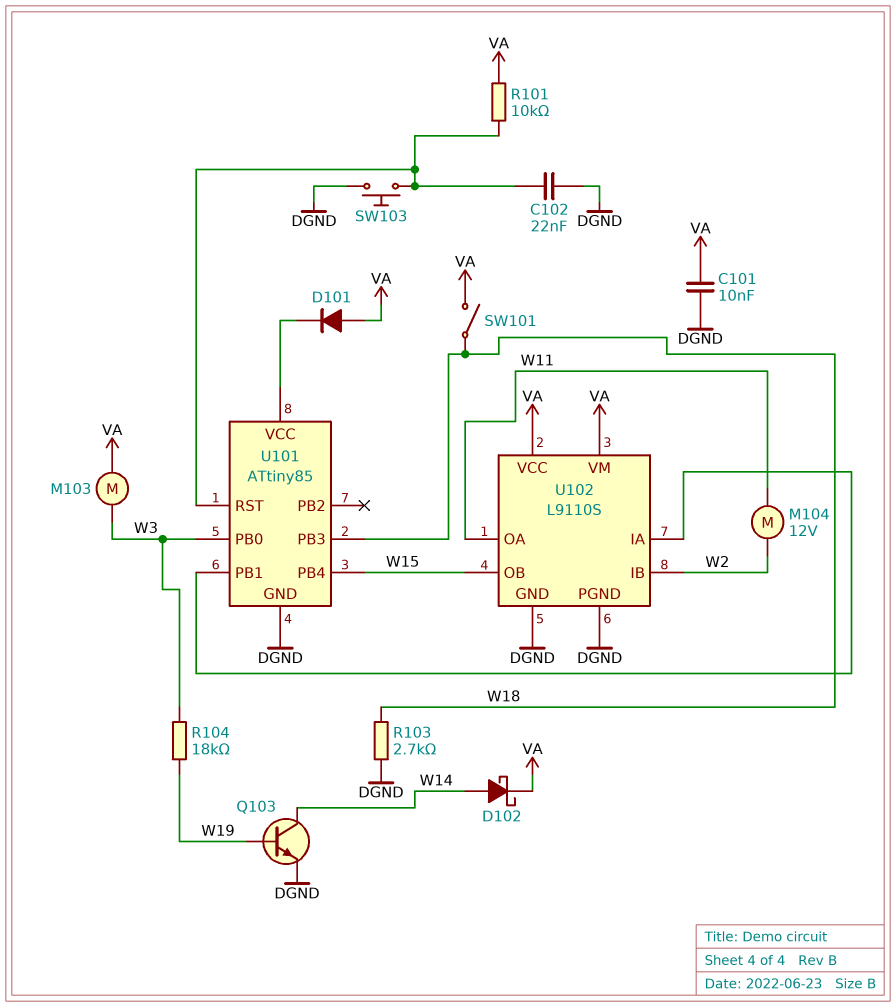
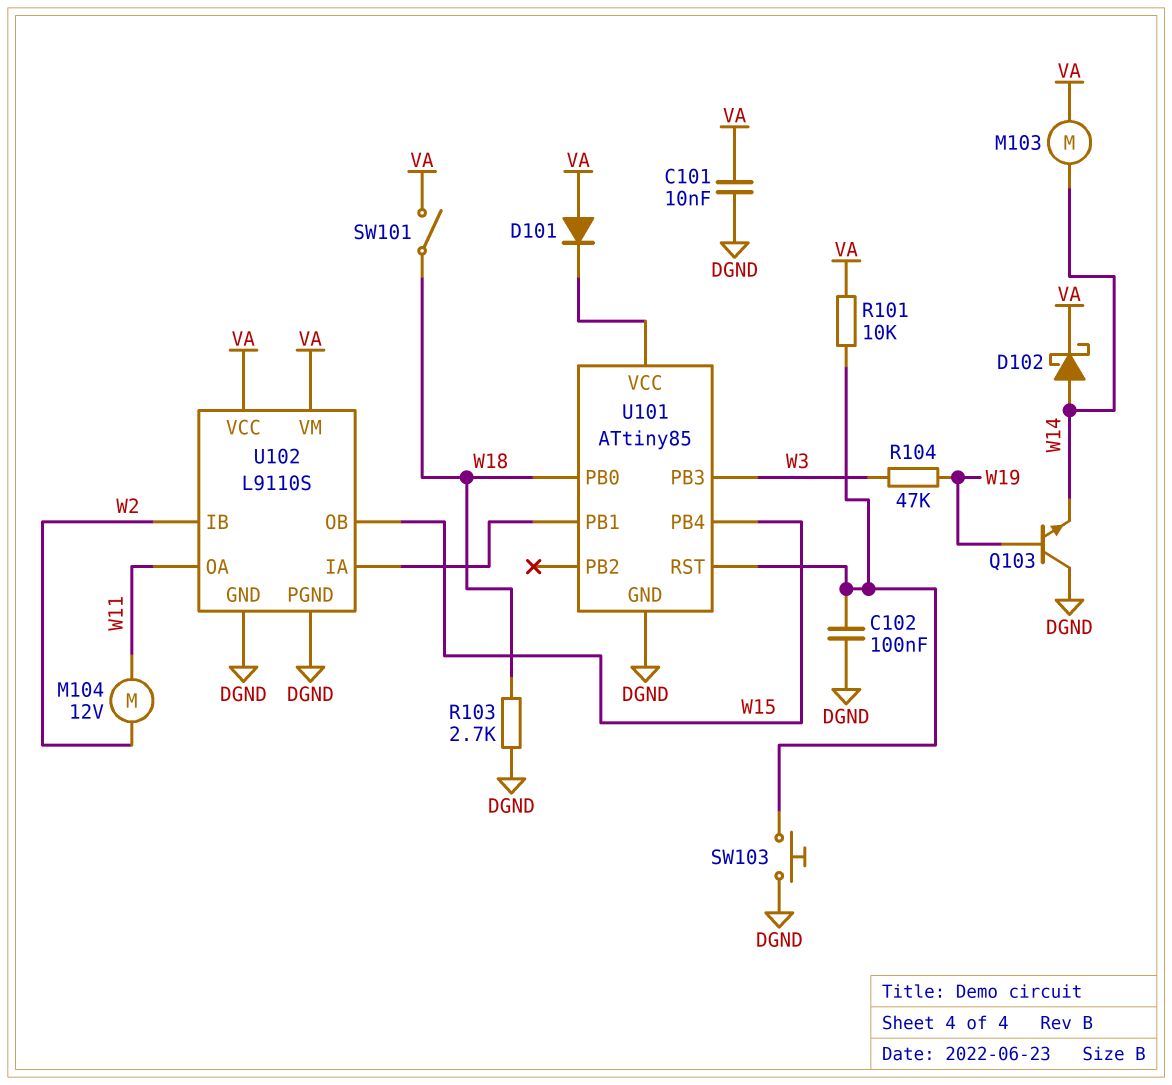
C102: 22nF (DGND, U101/RST) -> 100nF (DGND, U101/RST)
M103: motor (VA, W3) -> motor (VA, W14)
Q103: NPN (B W19, C W14, E DGND) -> NPN (B W19, C DGND, E W14)
R104: 18k (W3, W19) -> 47k (W3, W19)
U101 pin PB0: W3 -> W18
U101 pin PB3: W18 -> W3

